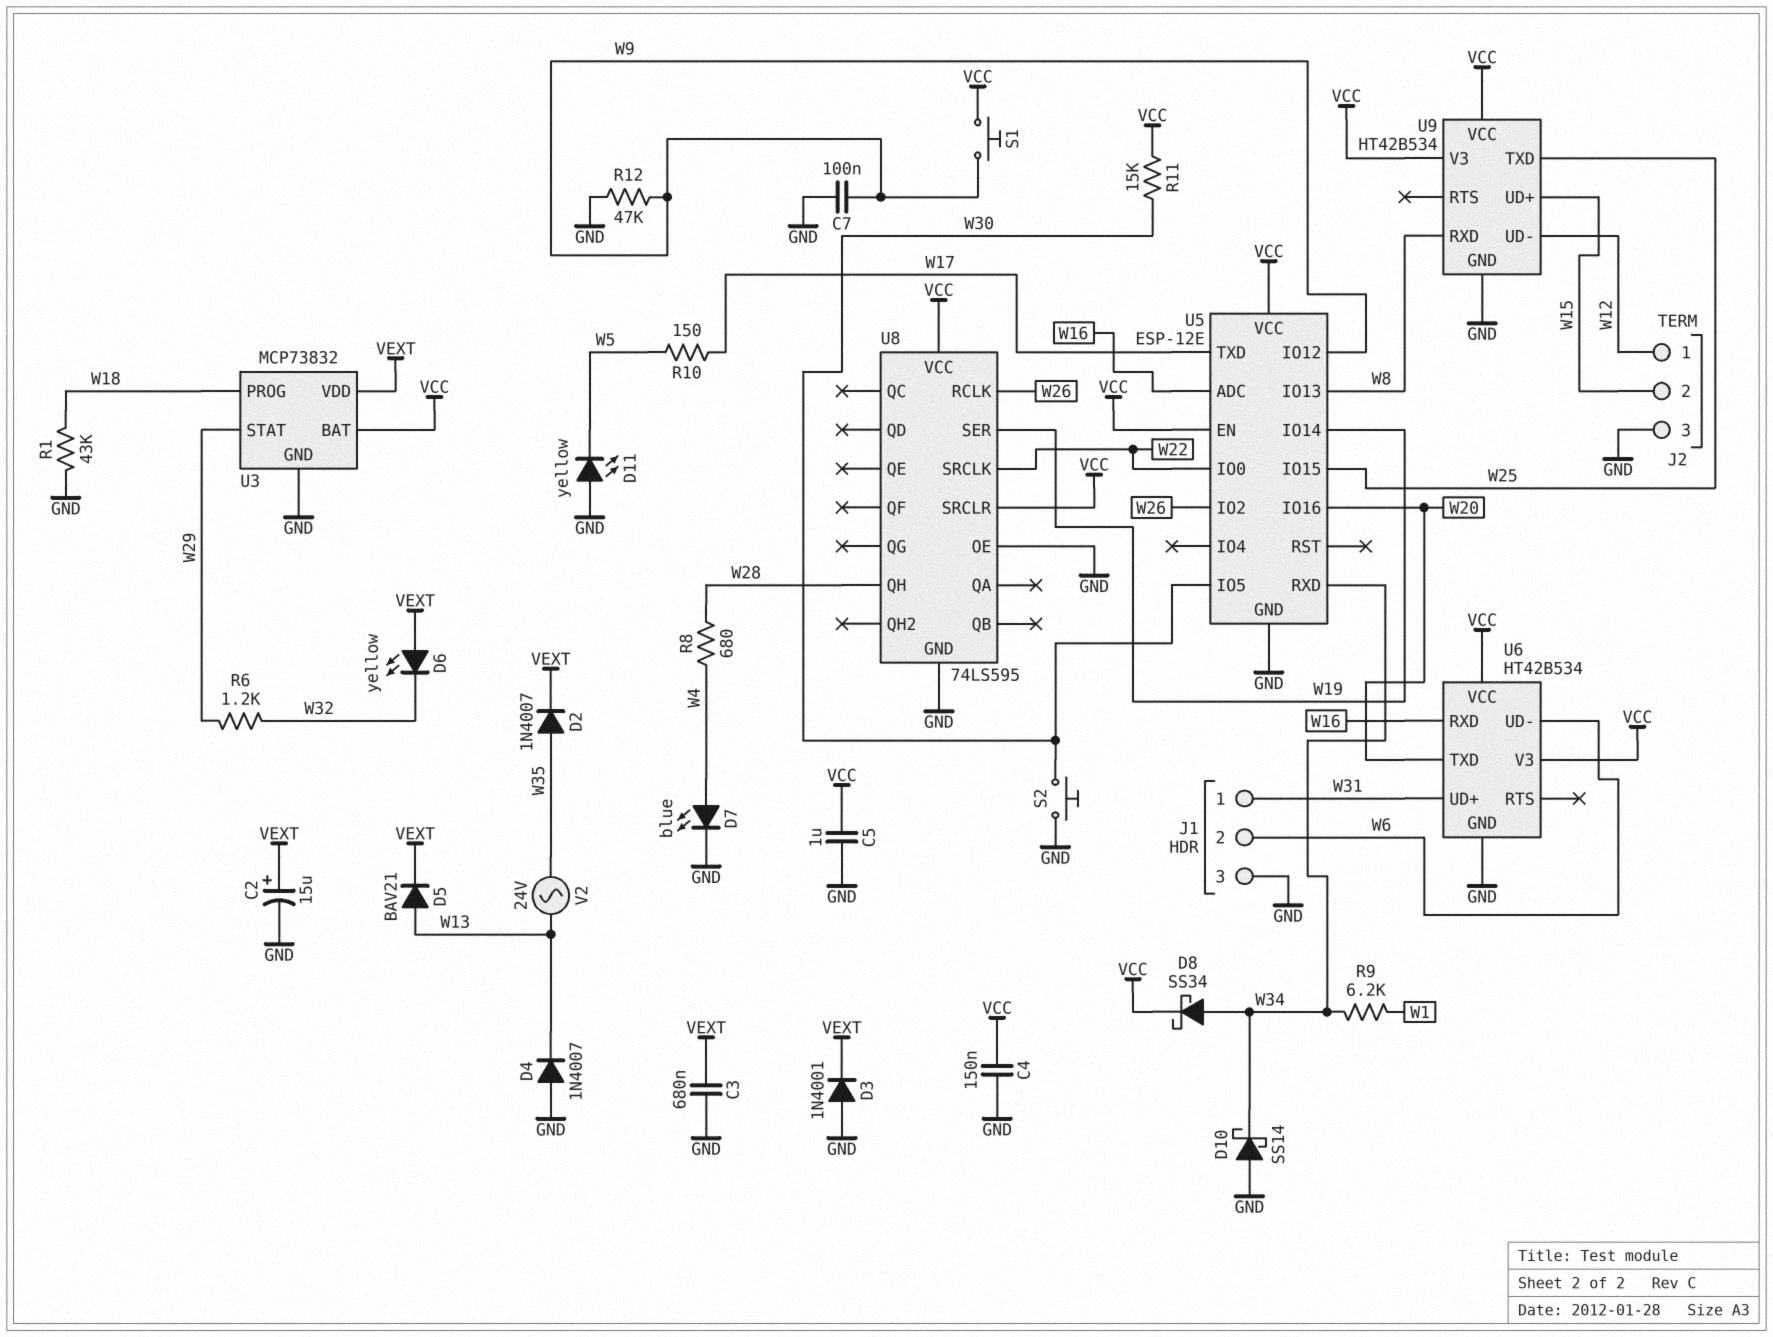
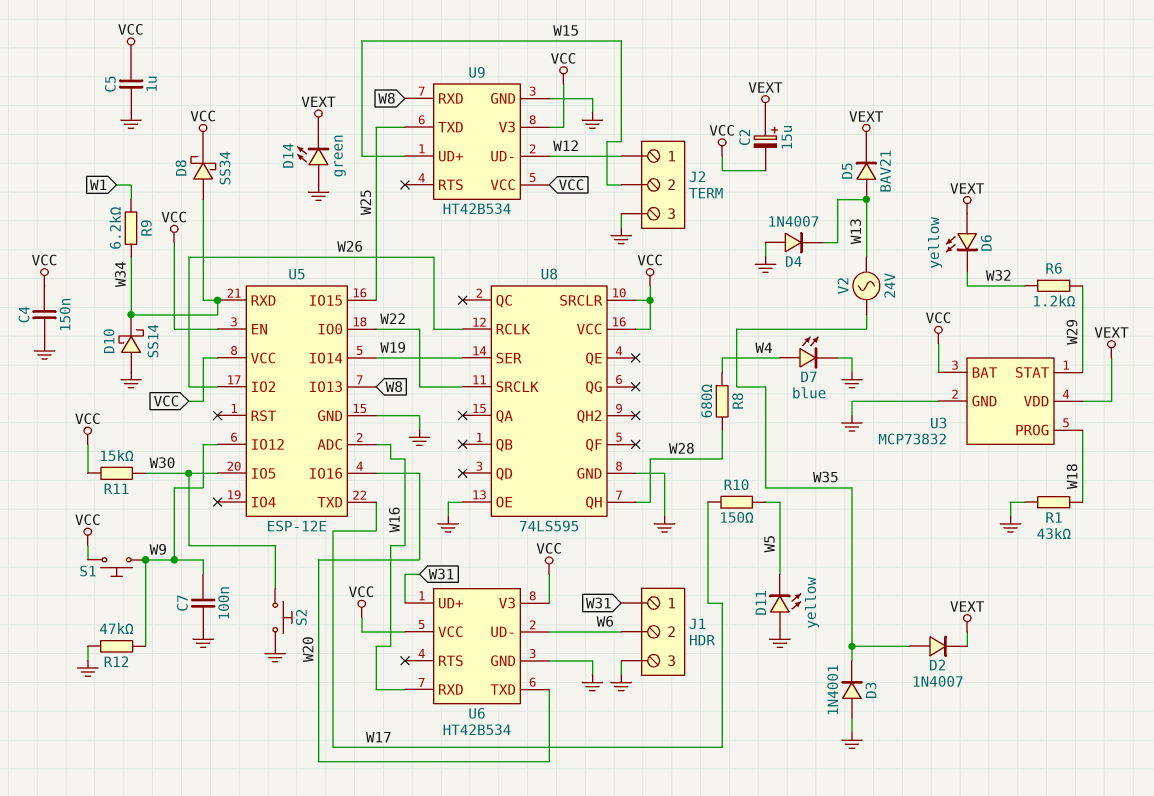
C2: 15uF (plus VEXT, minus GND) -> 15uF (plus VEXT, minus VCC)
C3: 680nF (GND, VEXT) -> none
D3: diode 1N4001 (A GND, K VEXT) -> diode 1N4001 (A GND, K W35)
D14: none -> LED green (A GND, K VEXT)

